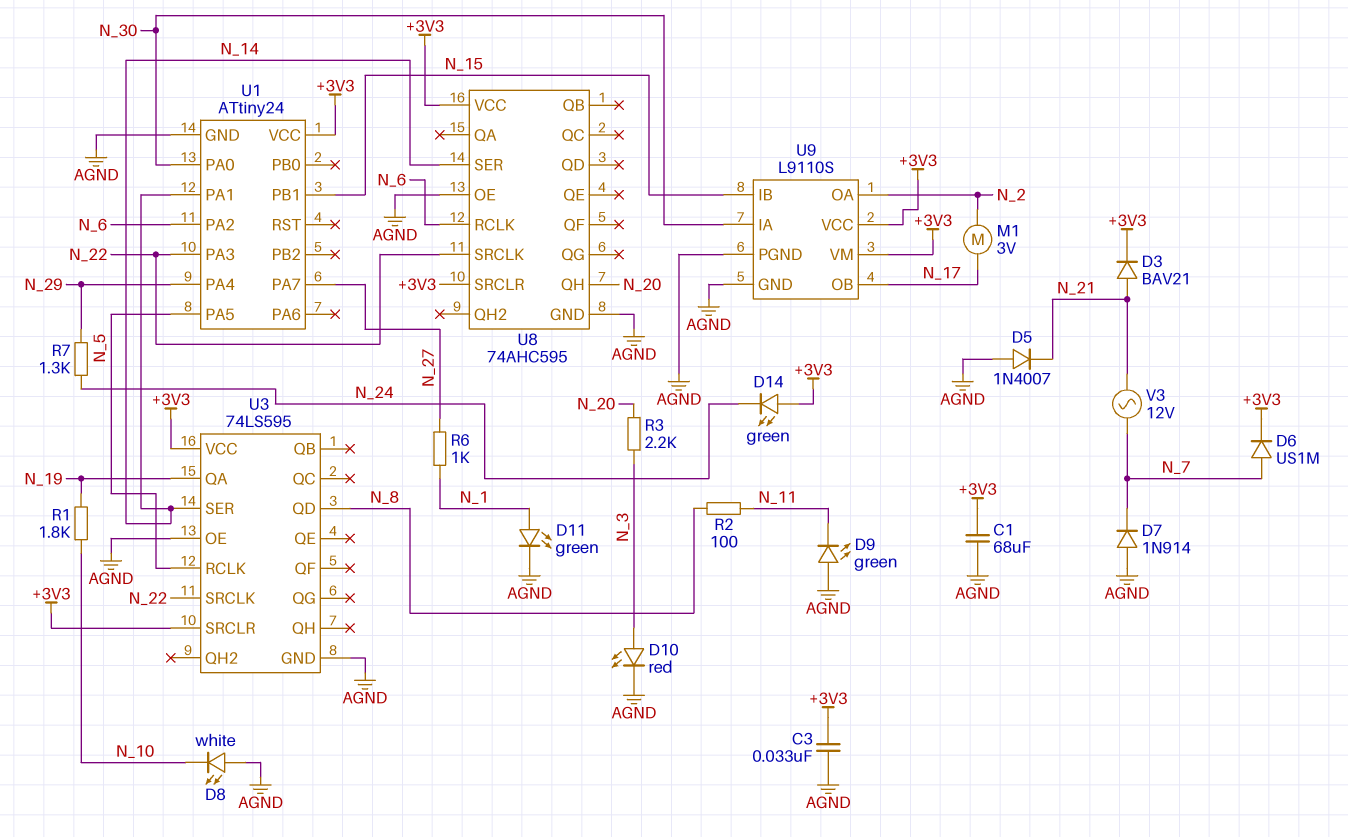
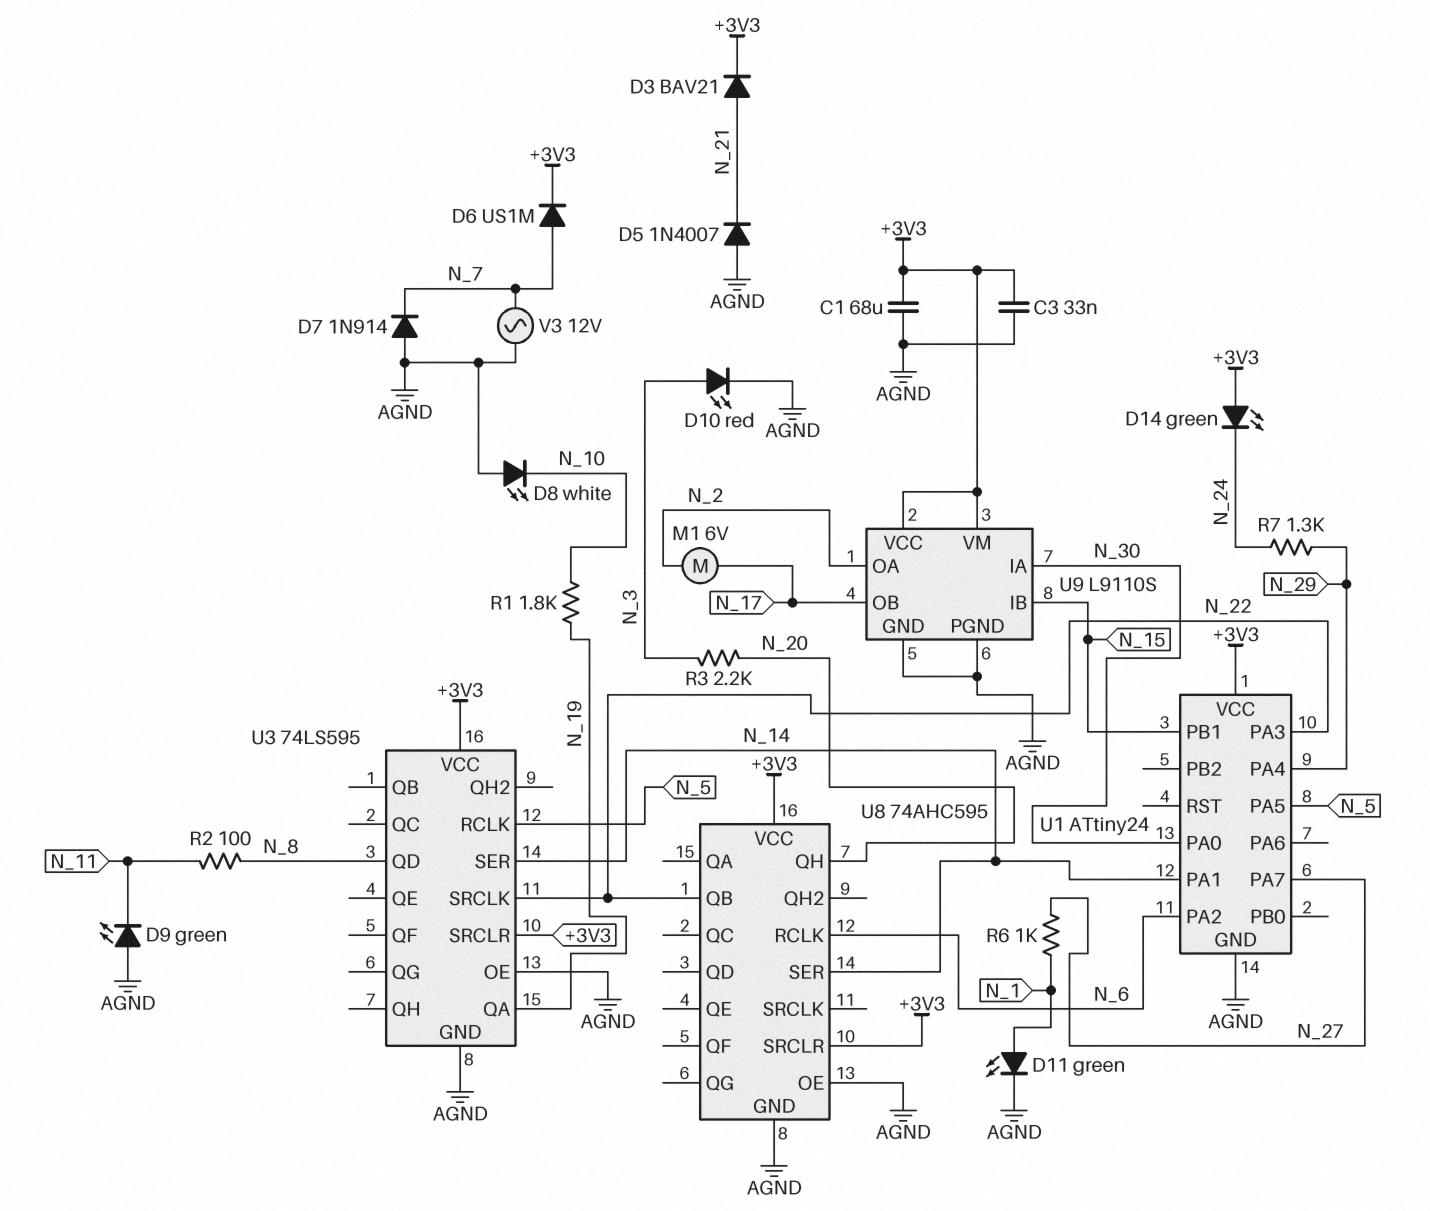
M1: motor 3V (N_2, N_17) -> motor 6V (N_2, N_17)
U8 pin QB: none -> N_22
U8 pin SRCLK: N_22 -> none
V3: AC 12V (N_7, N_21) -> AC 12V (AGND, N_7)

